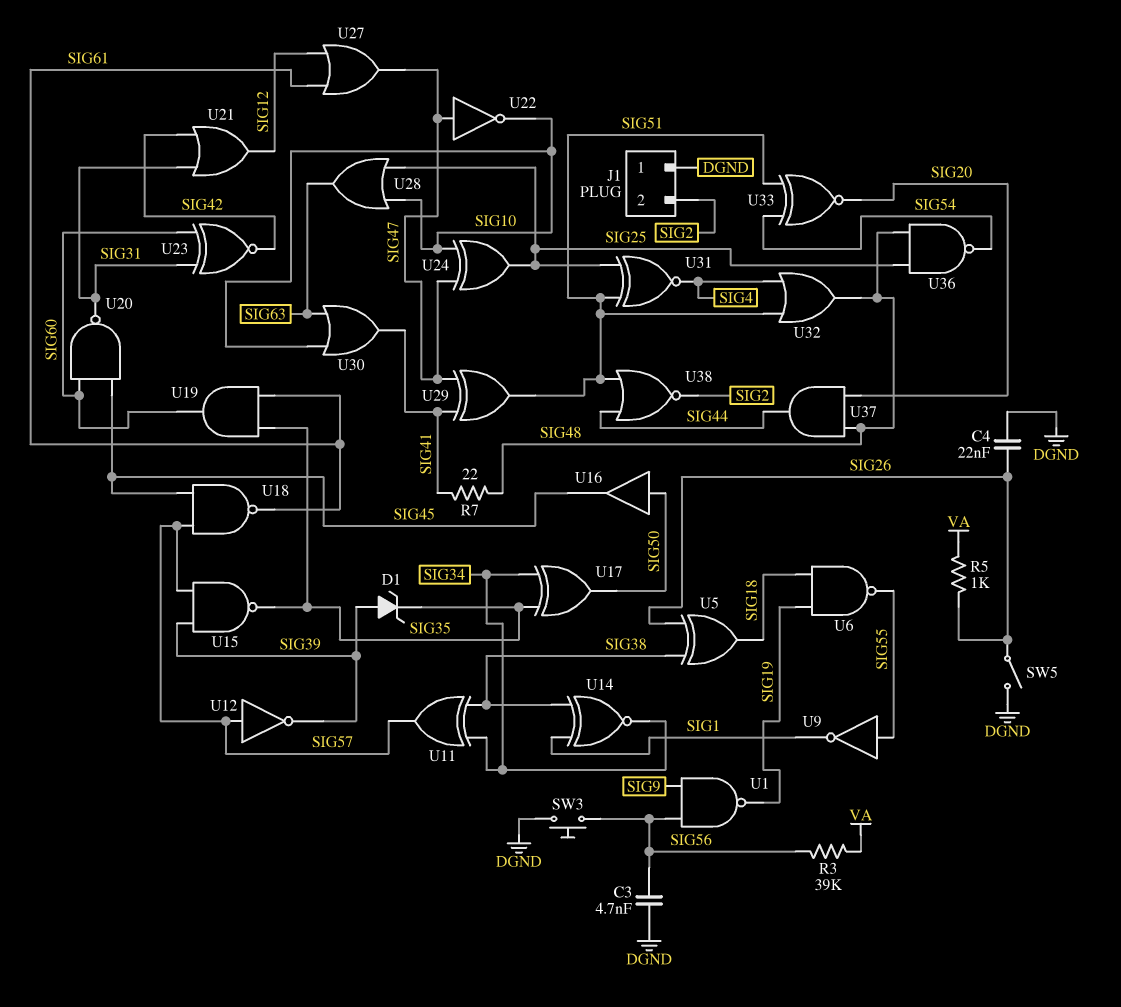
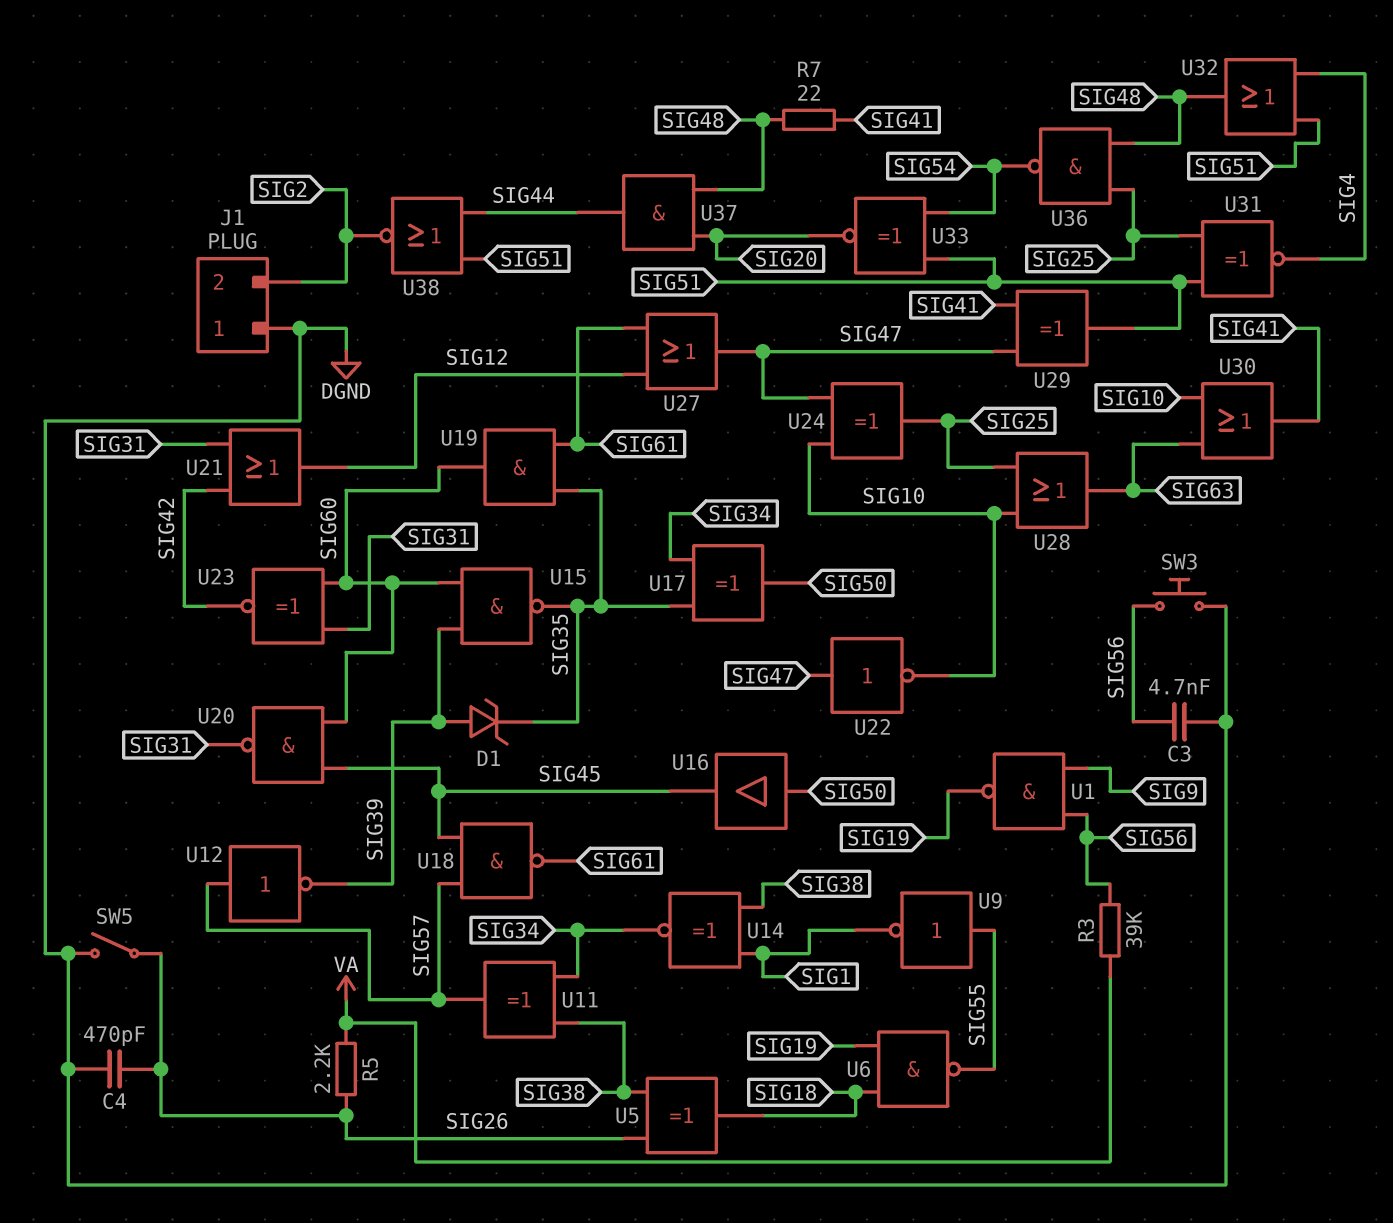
C4: 22nF (DGND, SIG26) -> 470pF (DGND, SIG26)
R5: 1k (SIG26, VA) -> 2.2k (SIG26, VA)
U15: NAND (in SIG39, in SIG57, out SIG35) -> NAND (in SIG39, in SIG60, out SIG35)

